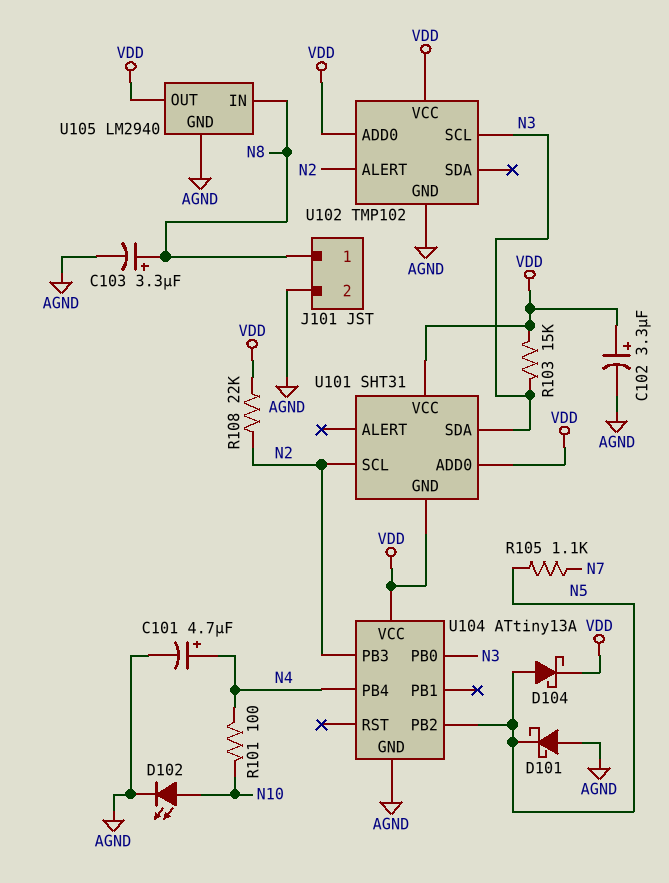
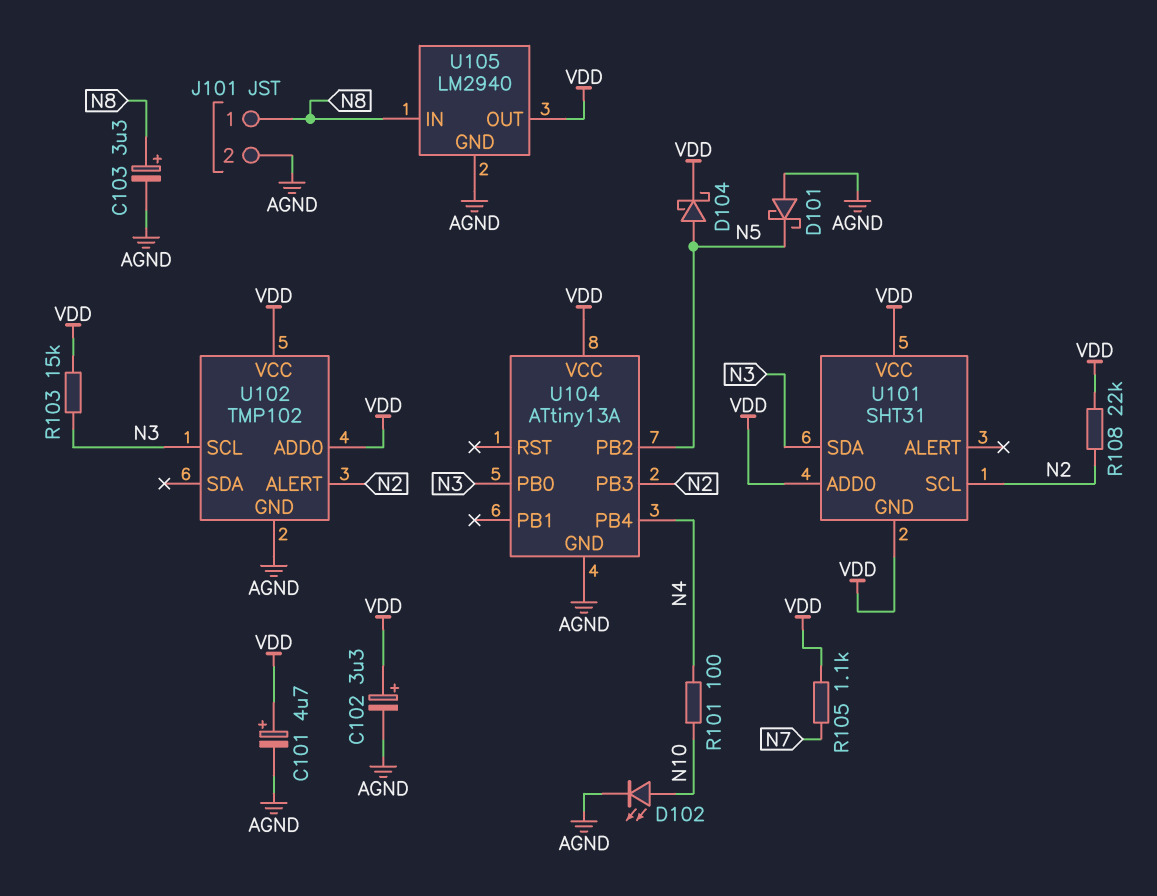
C101: 4.7uF (plus N4, minus AGND) -> 4.7uF (plus VDD, minus AGND)
R105: 1.1k (N5, N7) -> 1.1k (N7, VDD)

